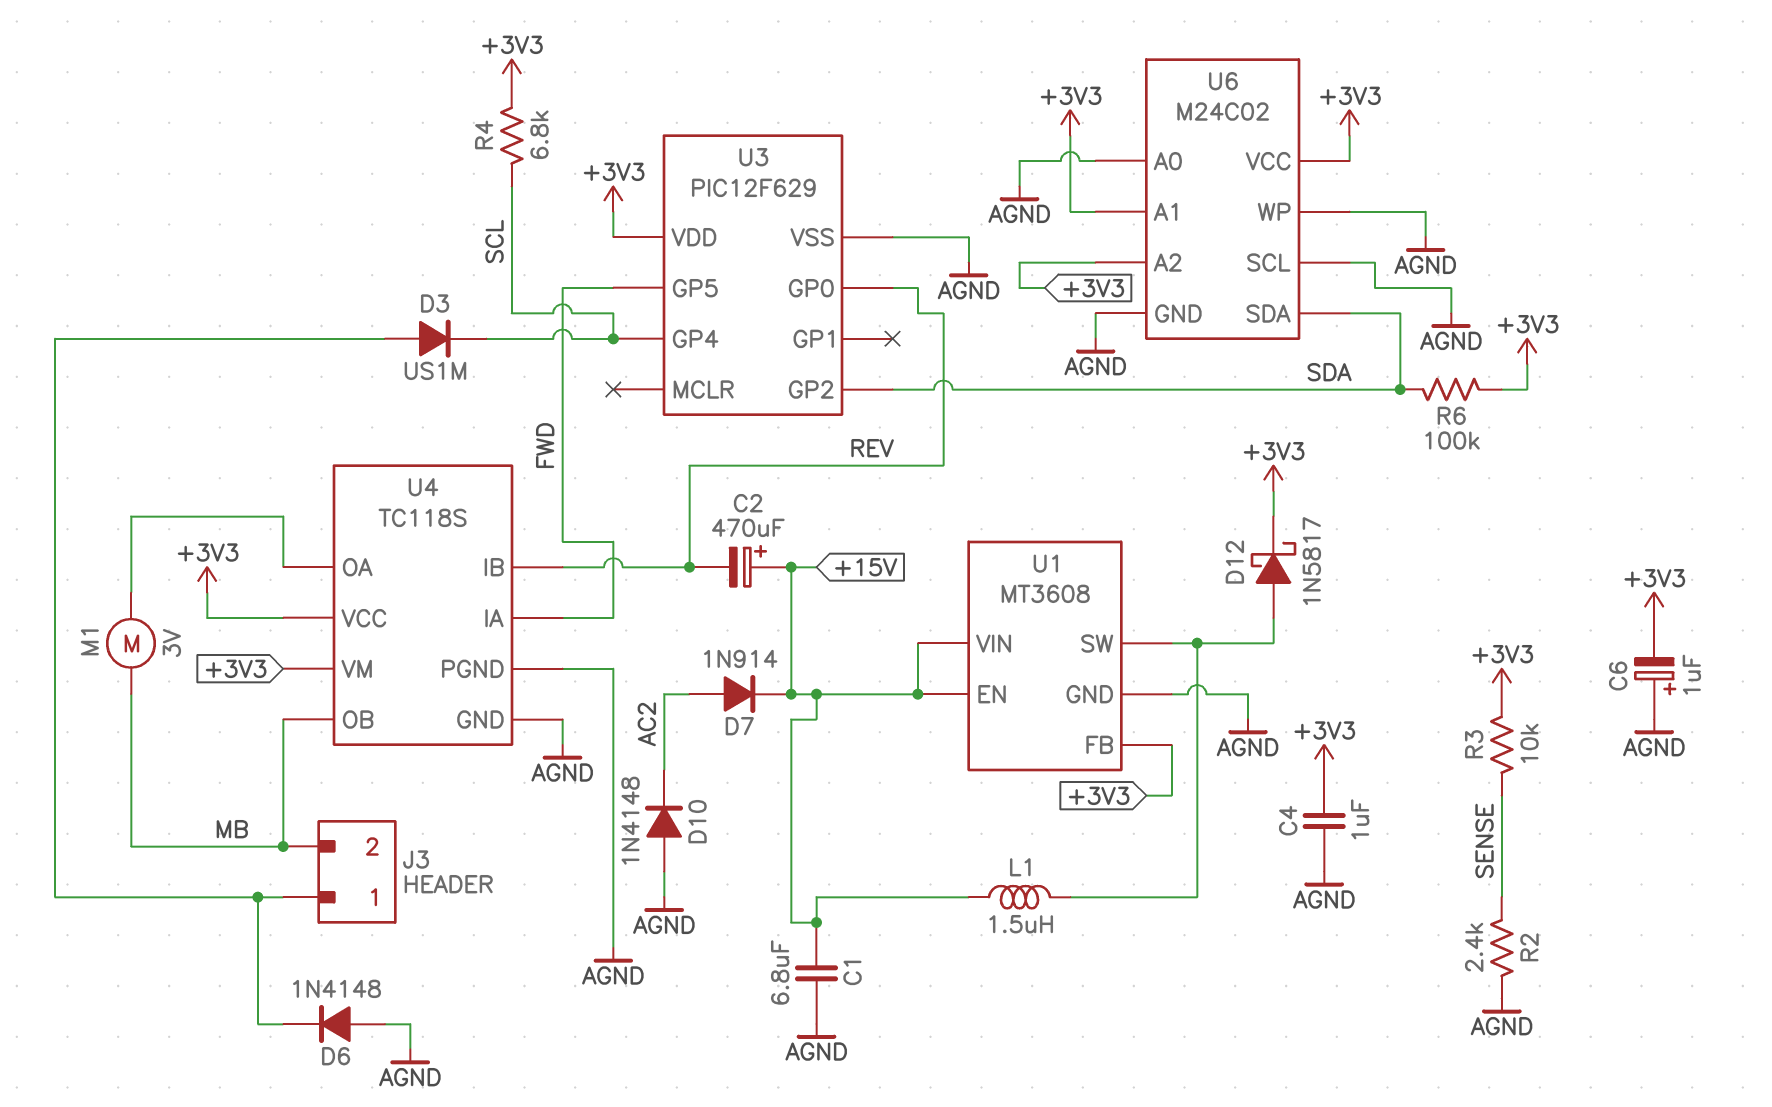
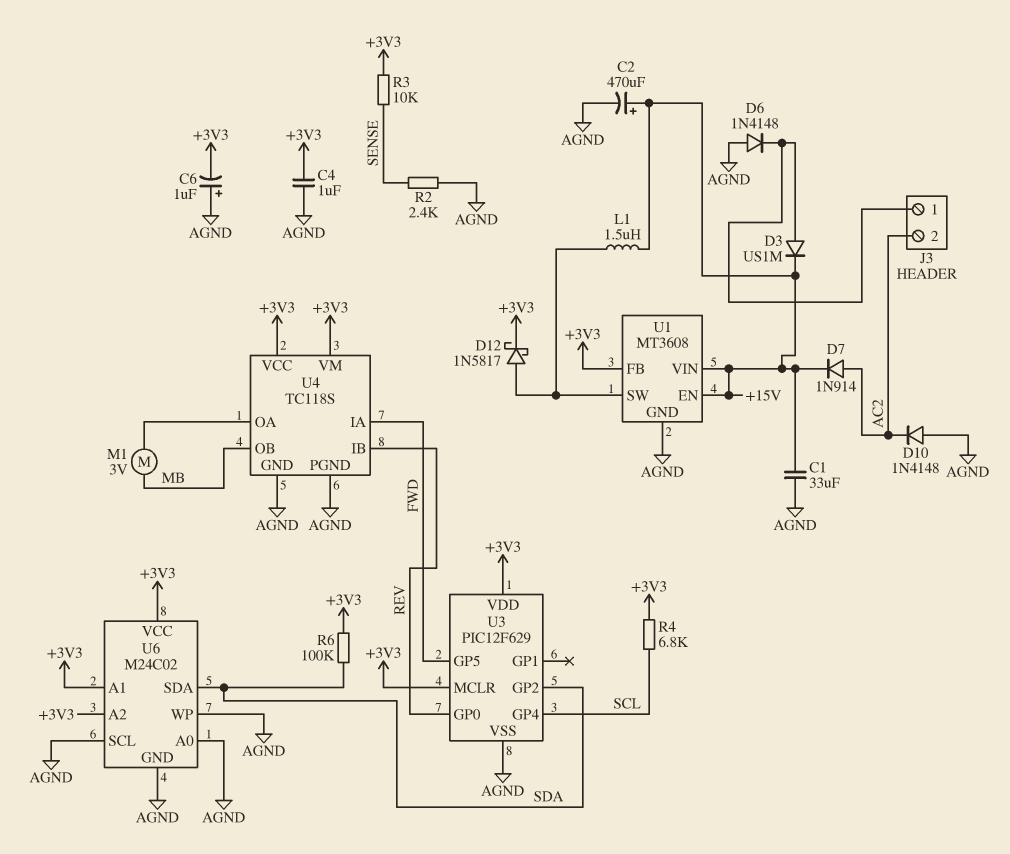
C1: 6.8uF (+15V, AGND) -> 33uF (+15V, AGND)
C2: 470uF (plus +15V, minus REV) -> 470uF (plus +15V, minus AGND)
D3: diode US1M (A J3/1, K SCL) -> diode US1M (A J3/1, K +15V)
J3 pin 2: MB -> AC2
U3 pin MCLR: none -> +3V3

